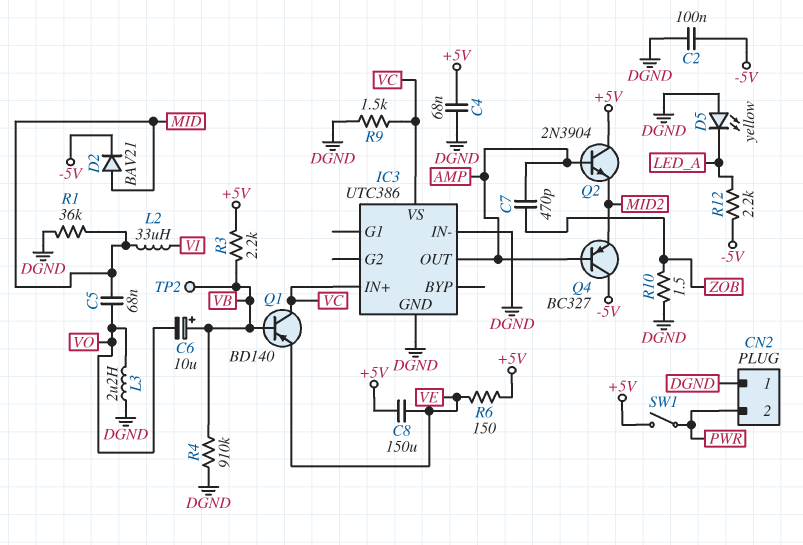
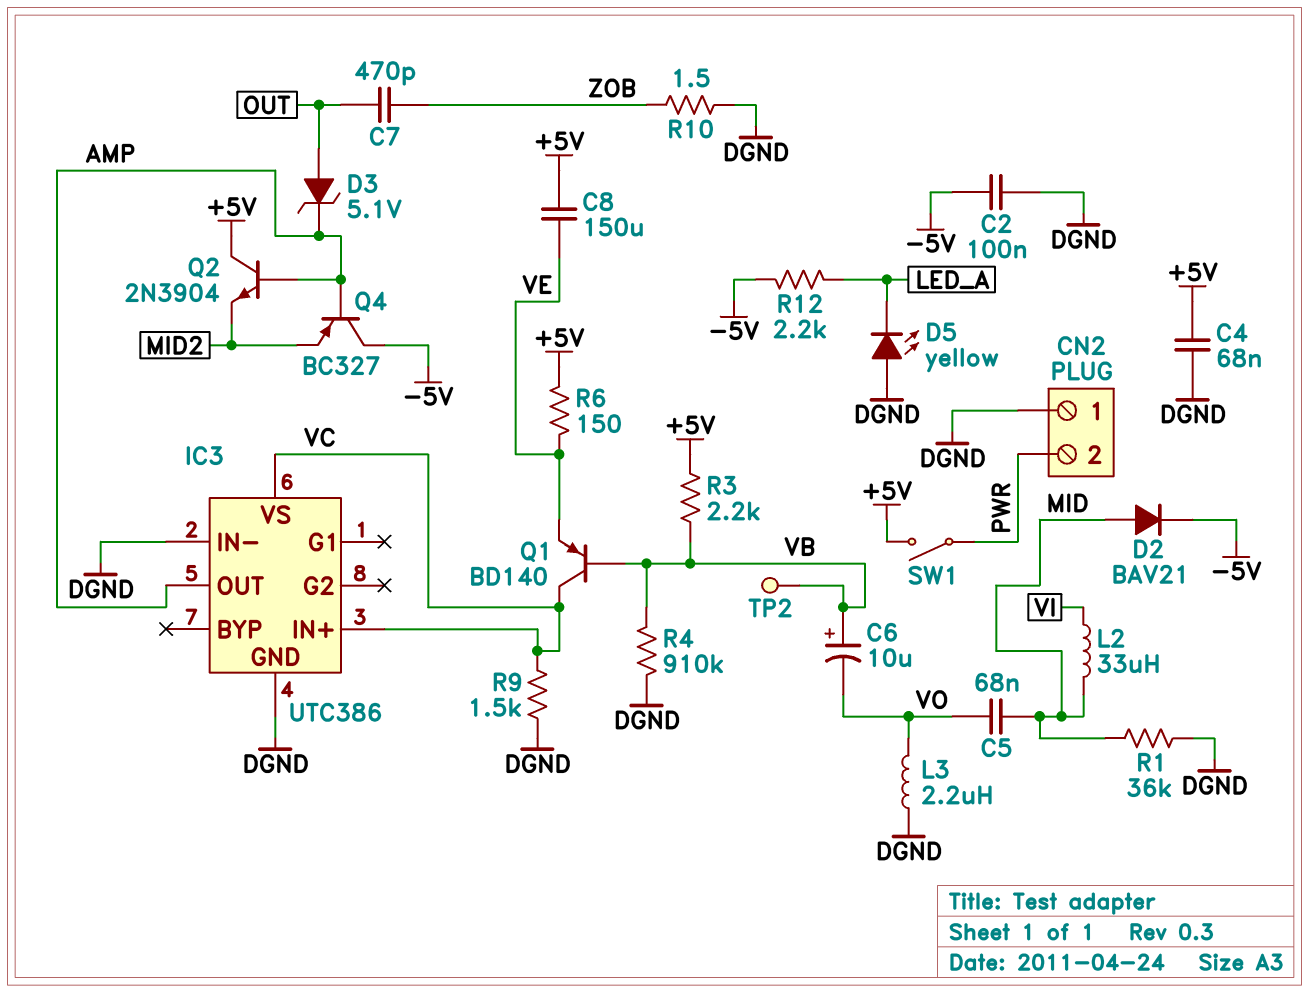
C7: 470pF (AMP, ZOB) -> 470pF (OUT, ZOB)
D3: none -> zener 5.1V (A OUT, K AMP)

